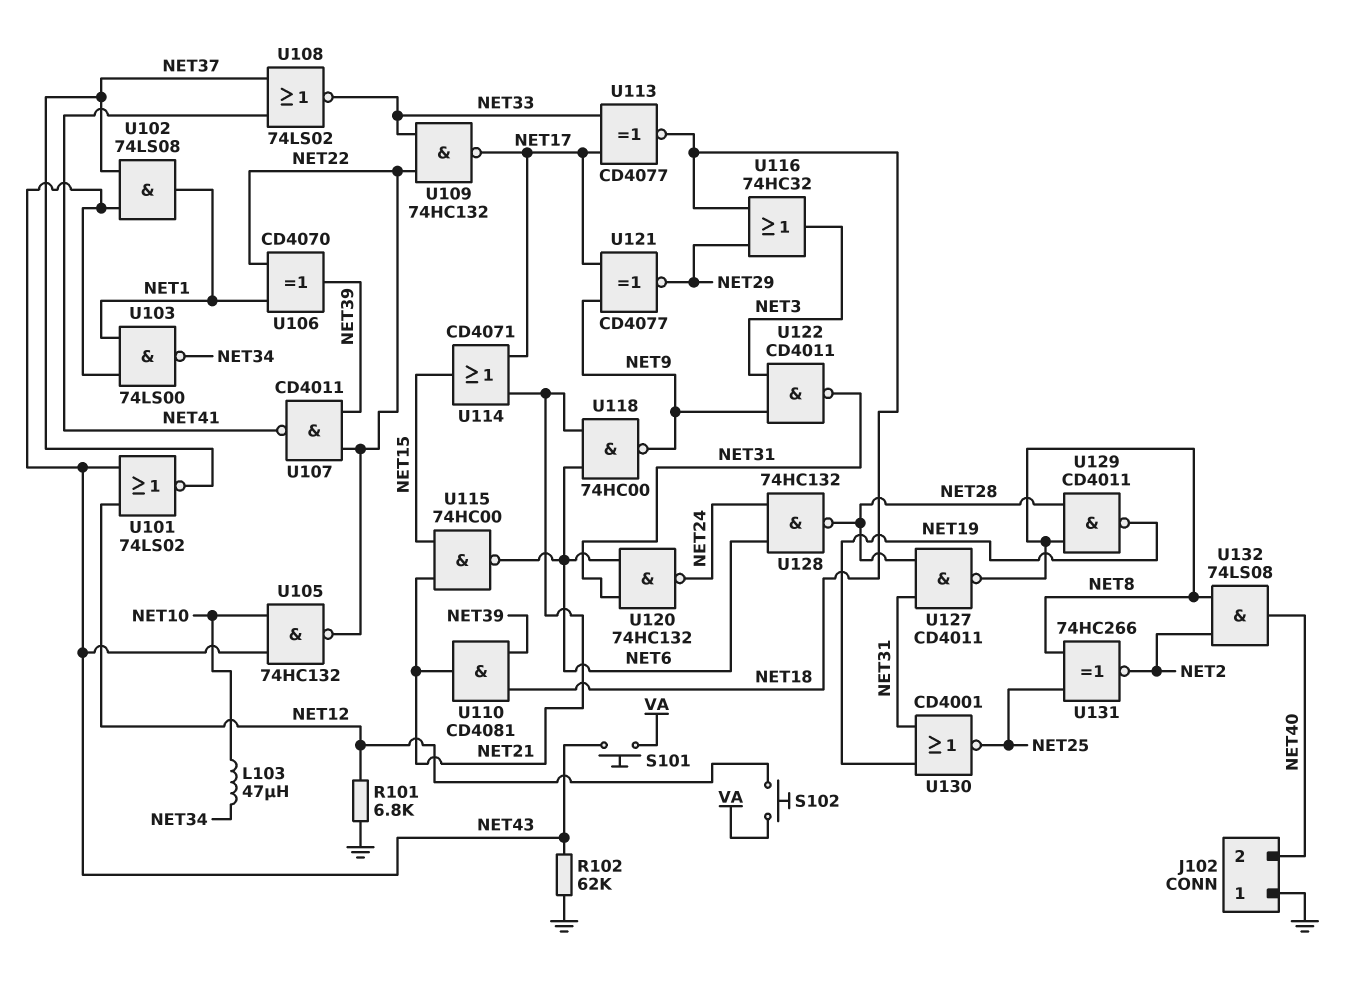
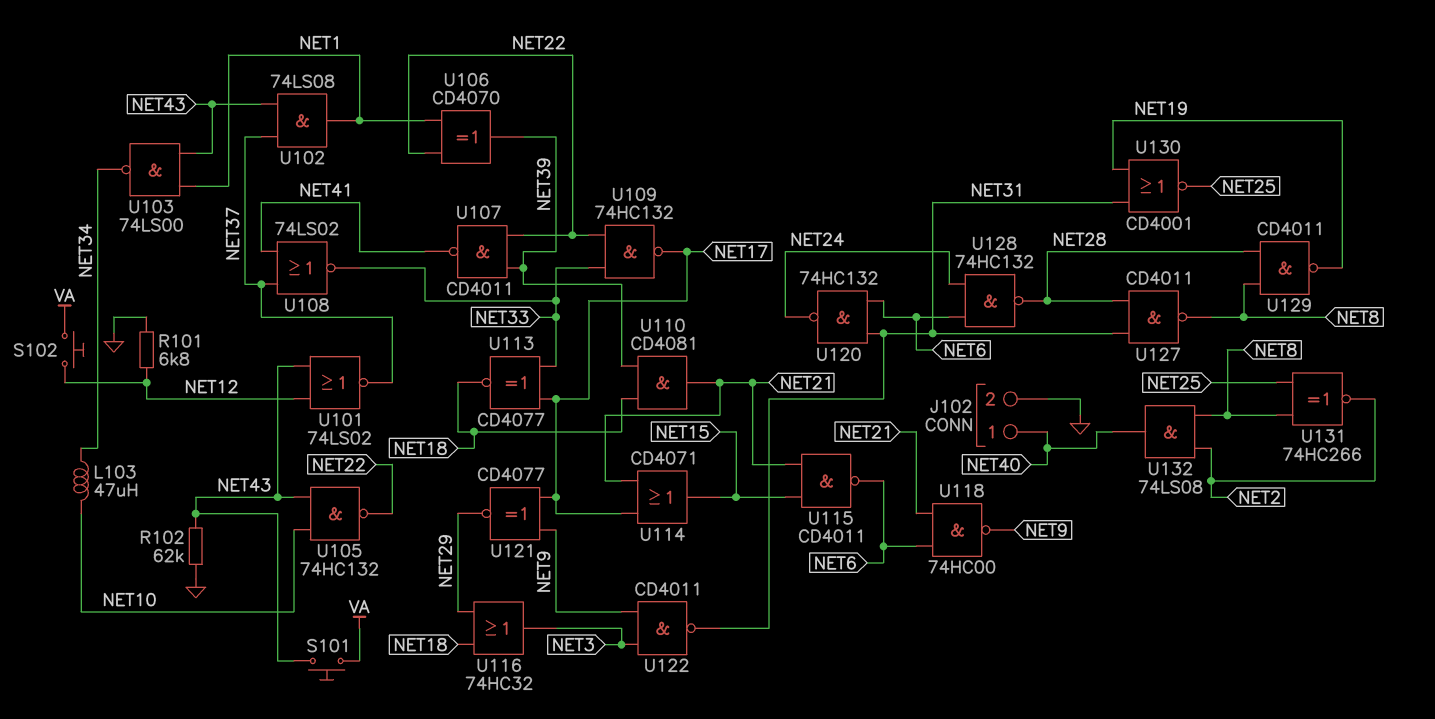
J102 pin 1: GND -> NET40
J102 pin 2: NET40 -> GND
U115: NAND 74HC00 (in NET15, in NET21, out NET6) -> NAND CD4011 (in NET15, in NET21, out NET6)

